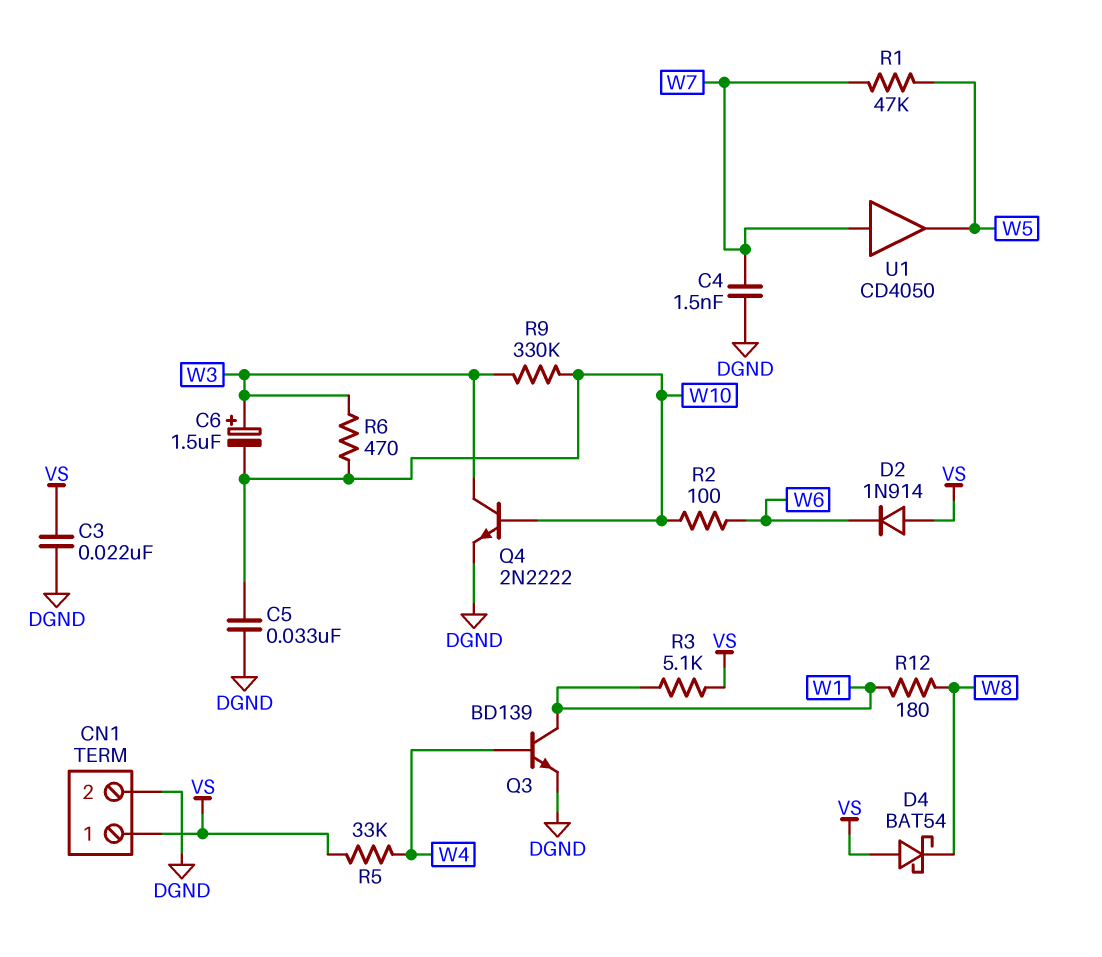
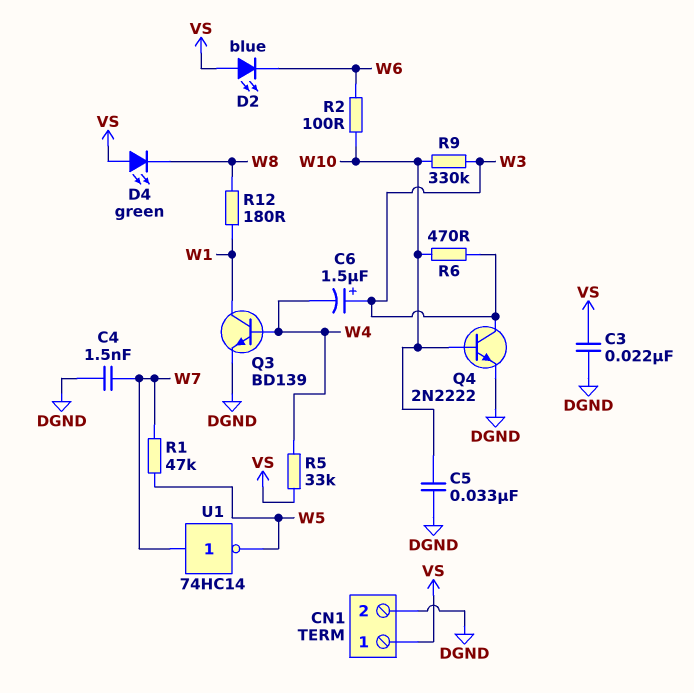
C6: 1.5uF (plus W3, minus W10) -> 1.5uF (plus W3, minus W4)
D2: diode 1N914 (A VS, K W6) -> LED blue (A VS, K W6)
D4: schottky BAT54 (A VS, K W8) -> LED green (A VS, K W8)
R3: 5.1k (VS, W1) -> none
U1: buffer CD4050 (in W7, out W5) -> NOT 74HC14 (in W7, out W5)

